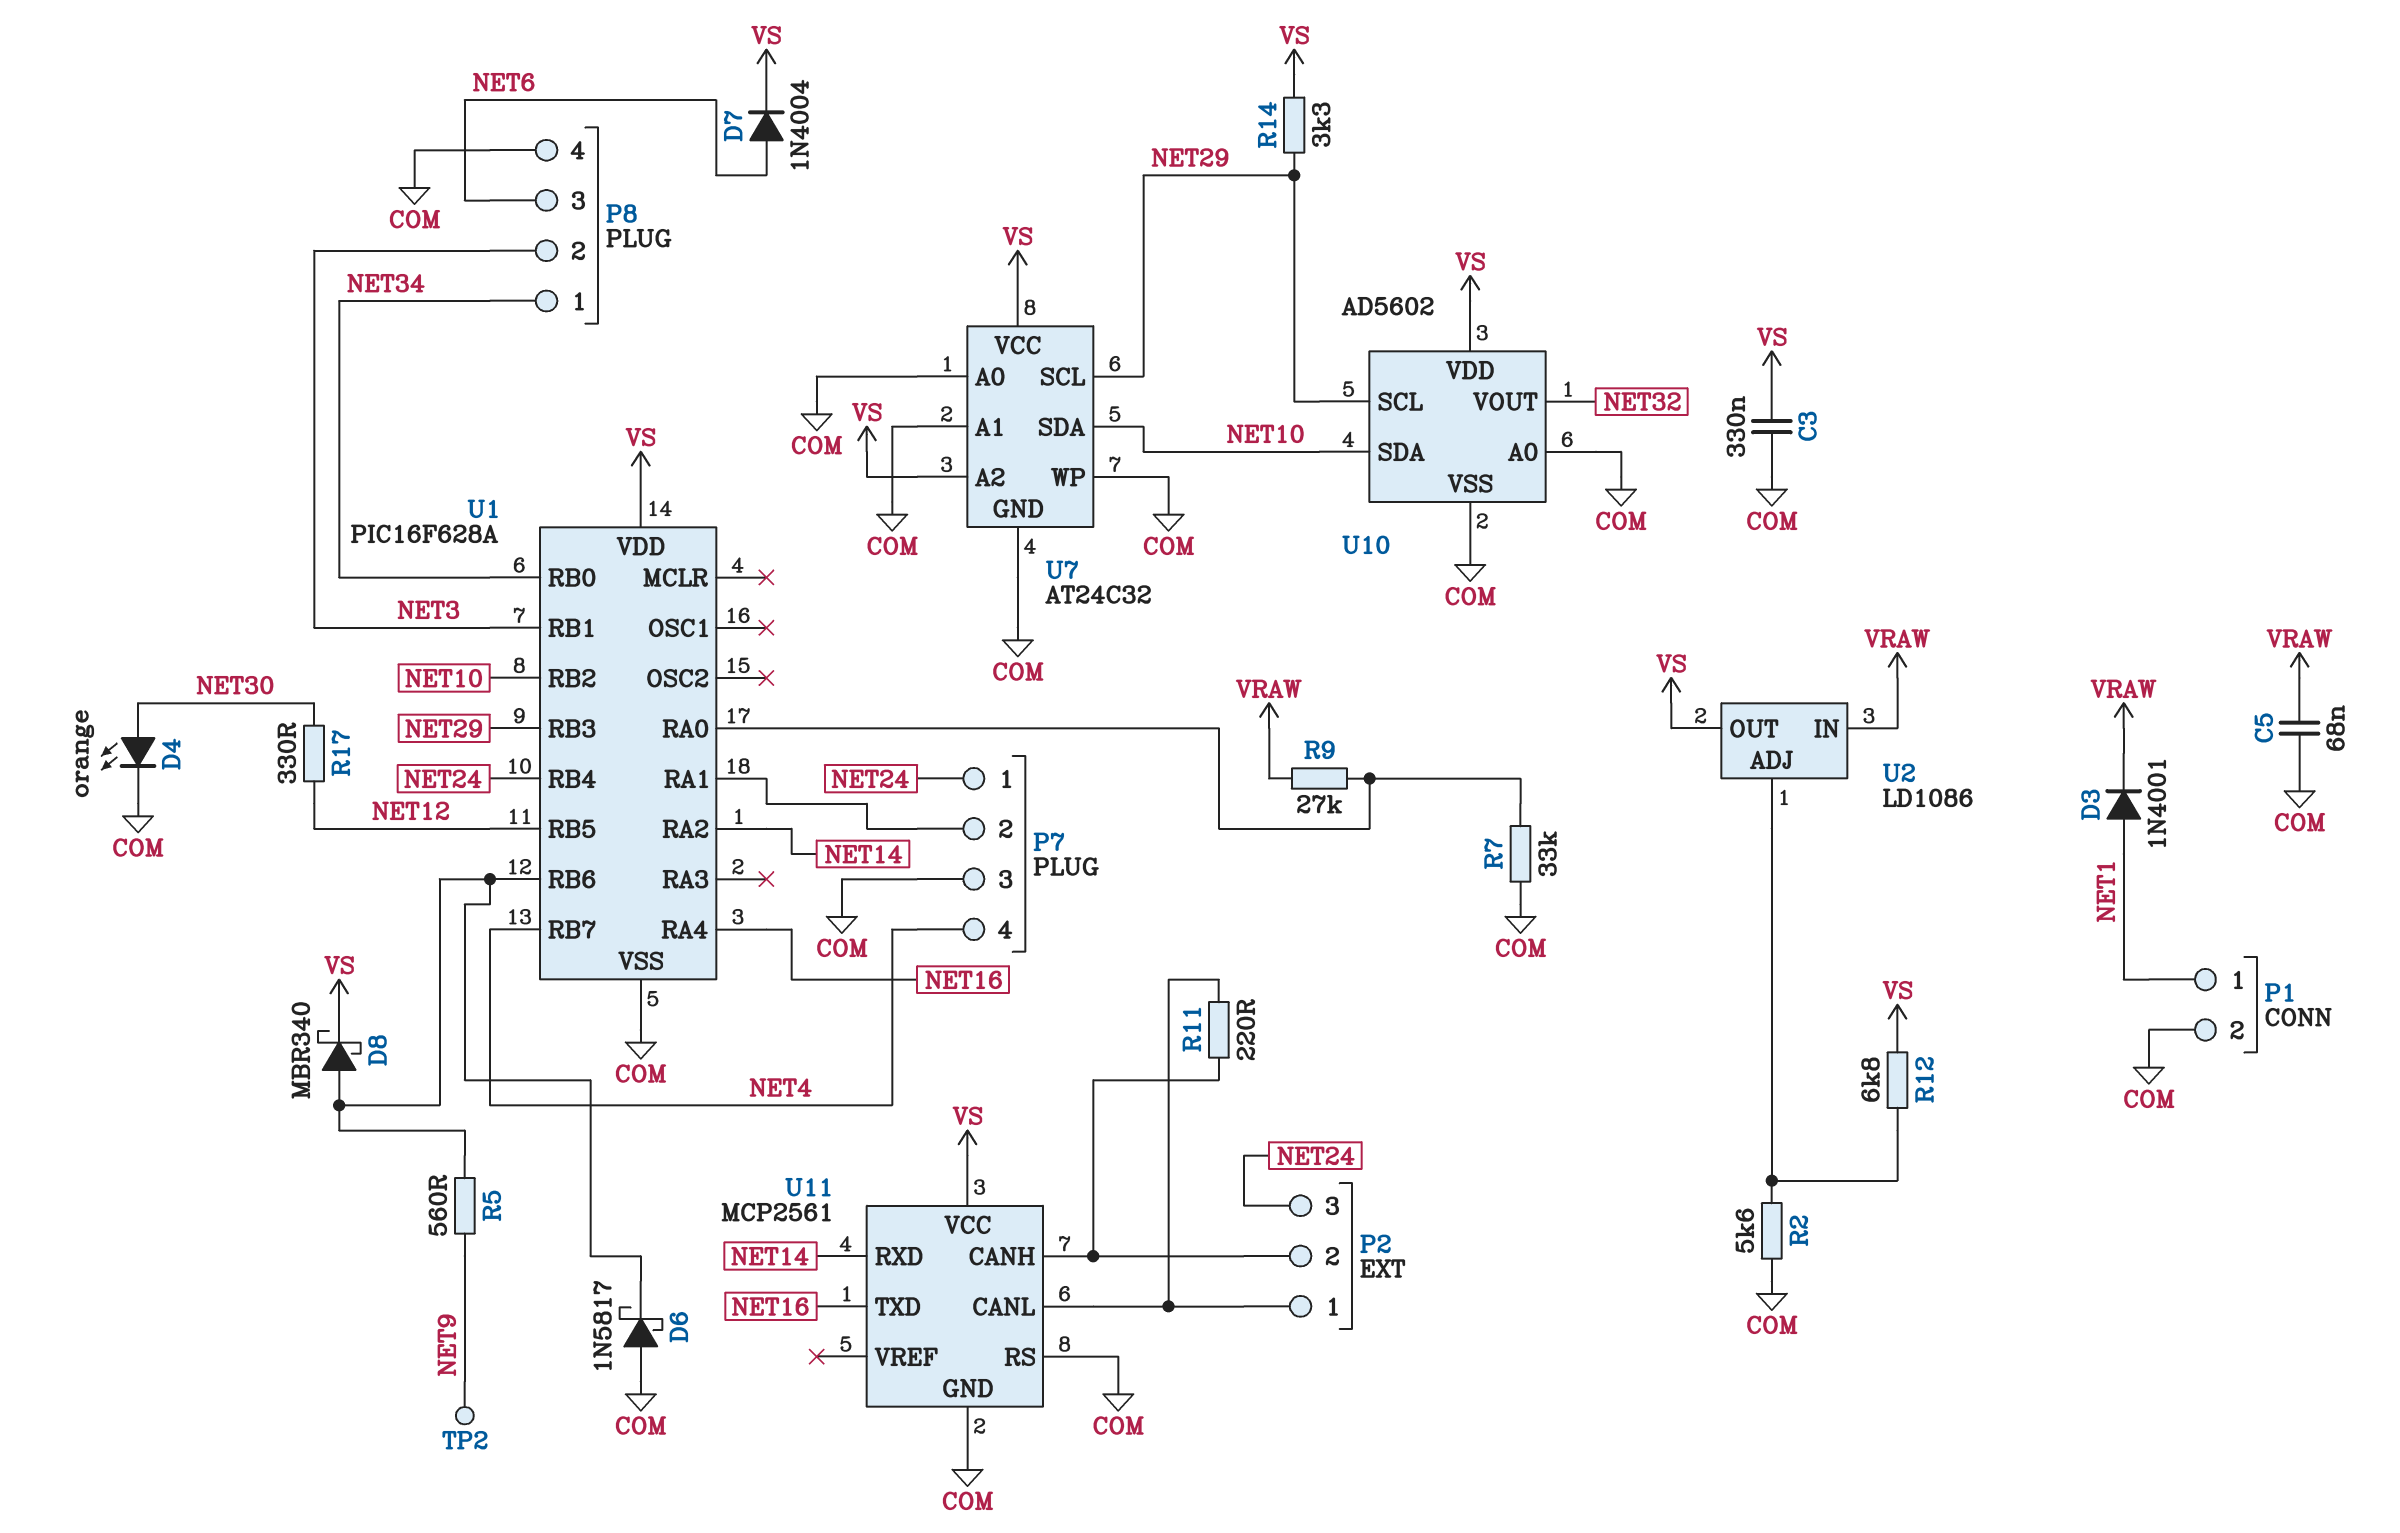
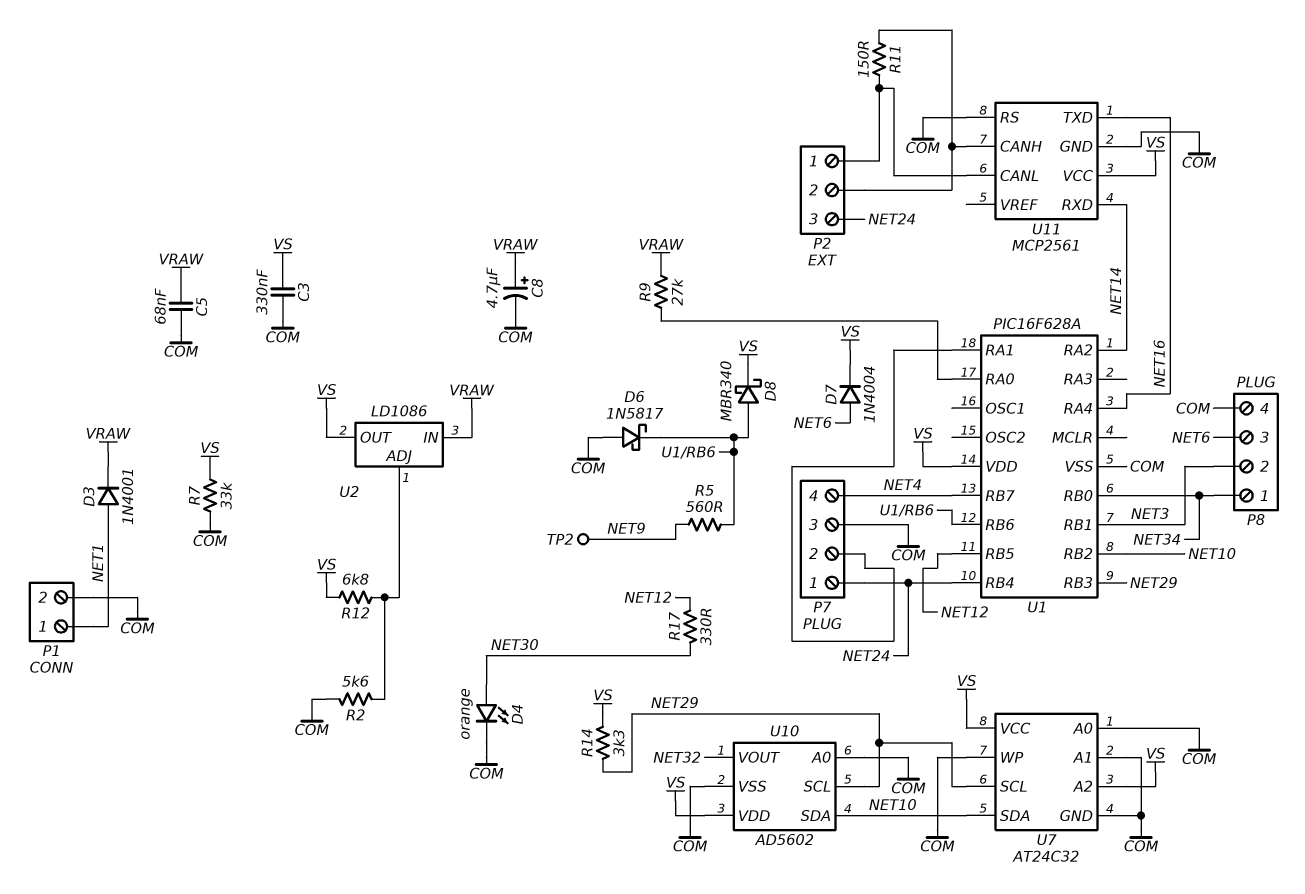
C8: none -> 4.7uF (plus VRAW, minus COM)
R7: 33k (COM, U1/RA0) -> 33k (COM, VS)
R11: 220 (P2/1, P2/2) -> 150 (P2/1, P2/2)

